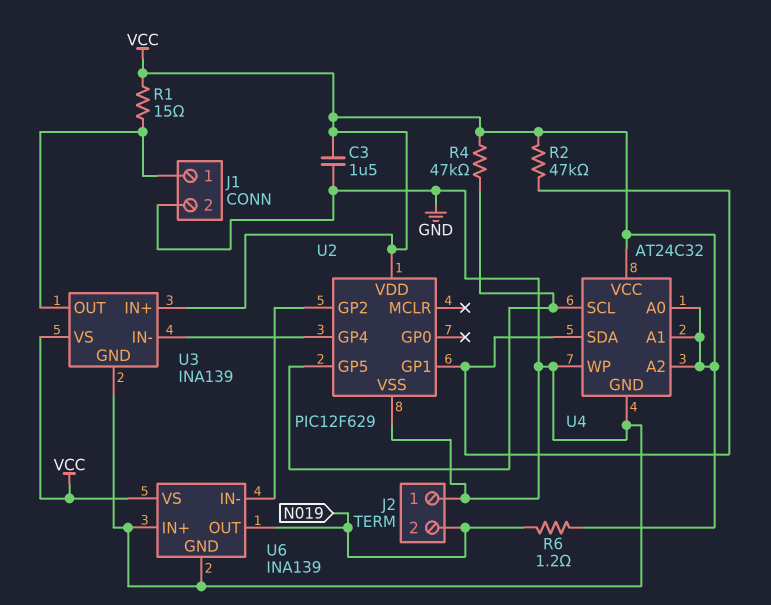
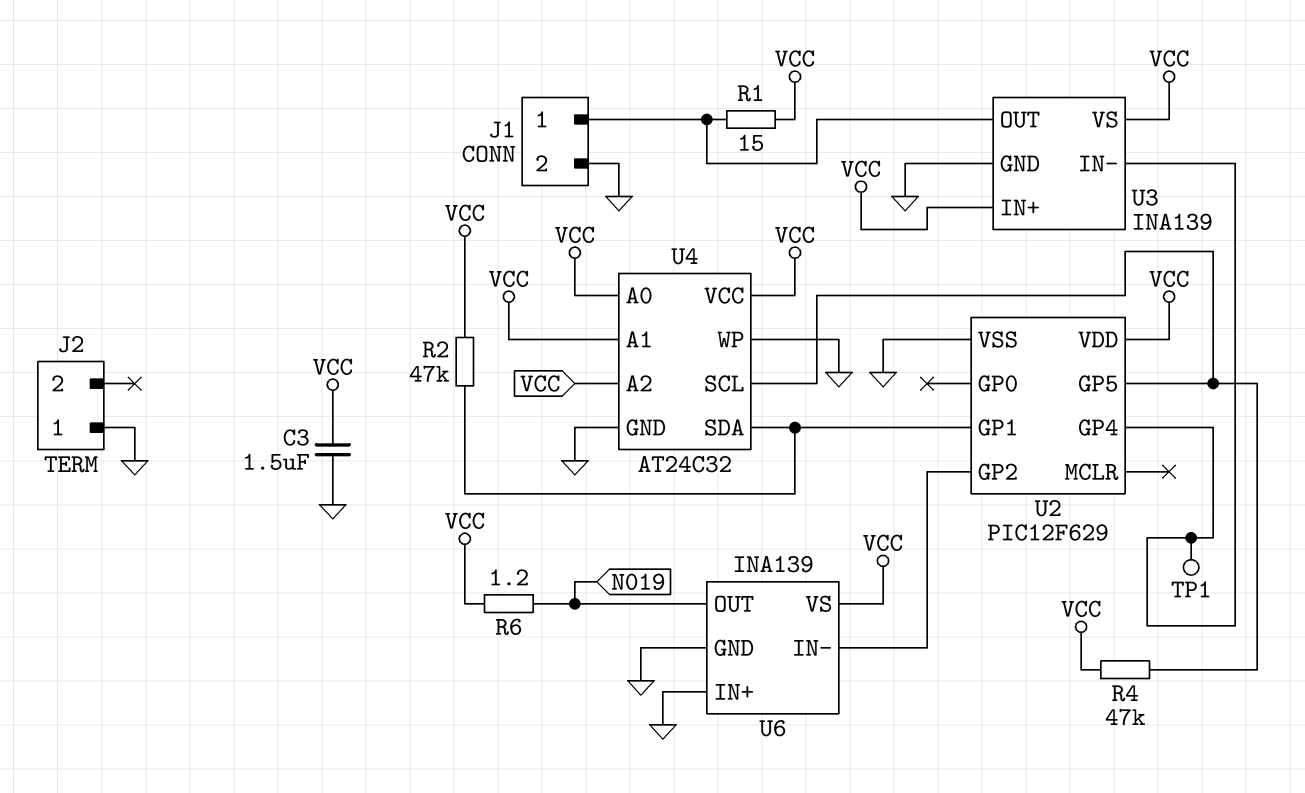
J2 pin 2: N019 -> none
TP1: none -> test point (U2/GP4)

